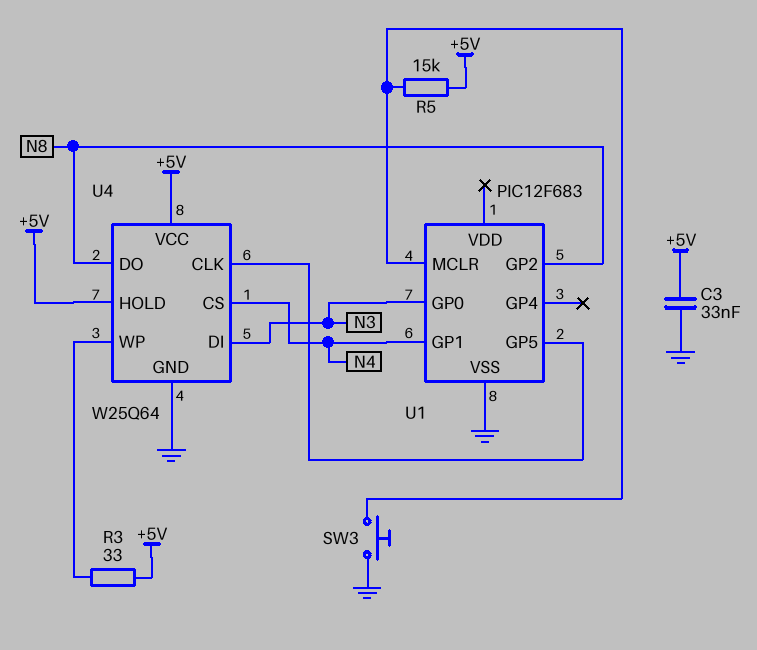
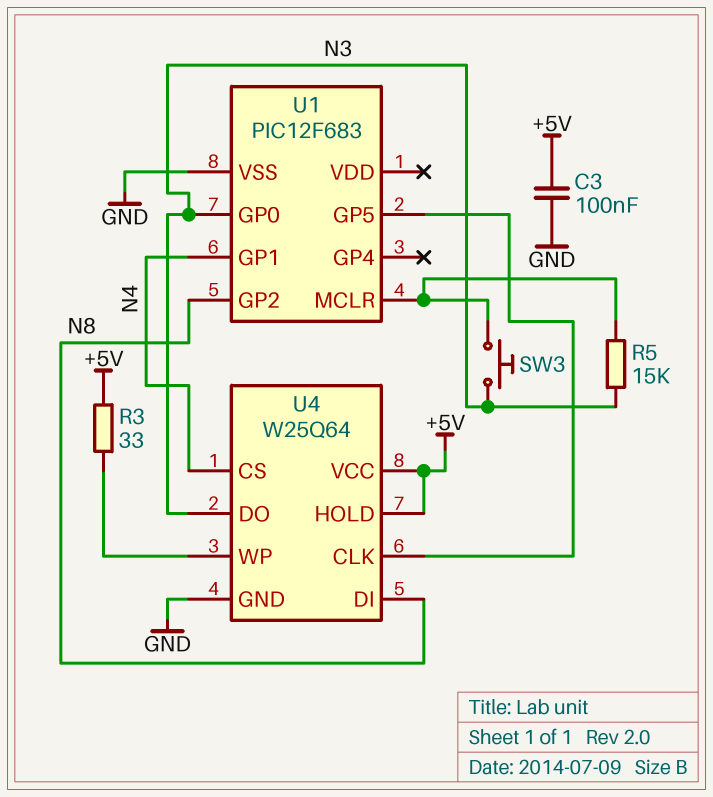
C3: 33nF (+5V, GND) -> 100nF (+5V, GND)
R5: 15k (+5V, U1/MCLR) -> 15k (N3, U1/MCLR)
SW3: button (GND, U1/MCLR) -> button (N3, U1/MCLR)
U4 pin DI: N3 -> N8
U4 pin DO: N8 -> N3

